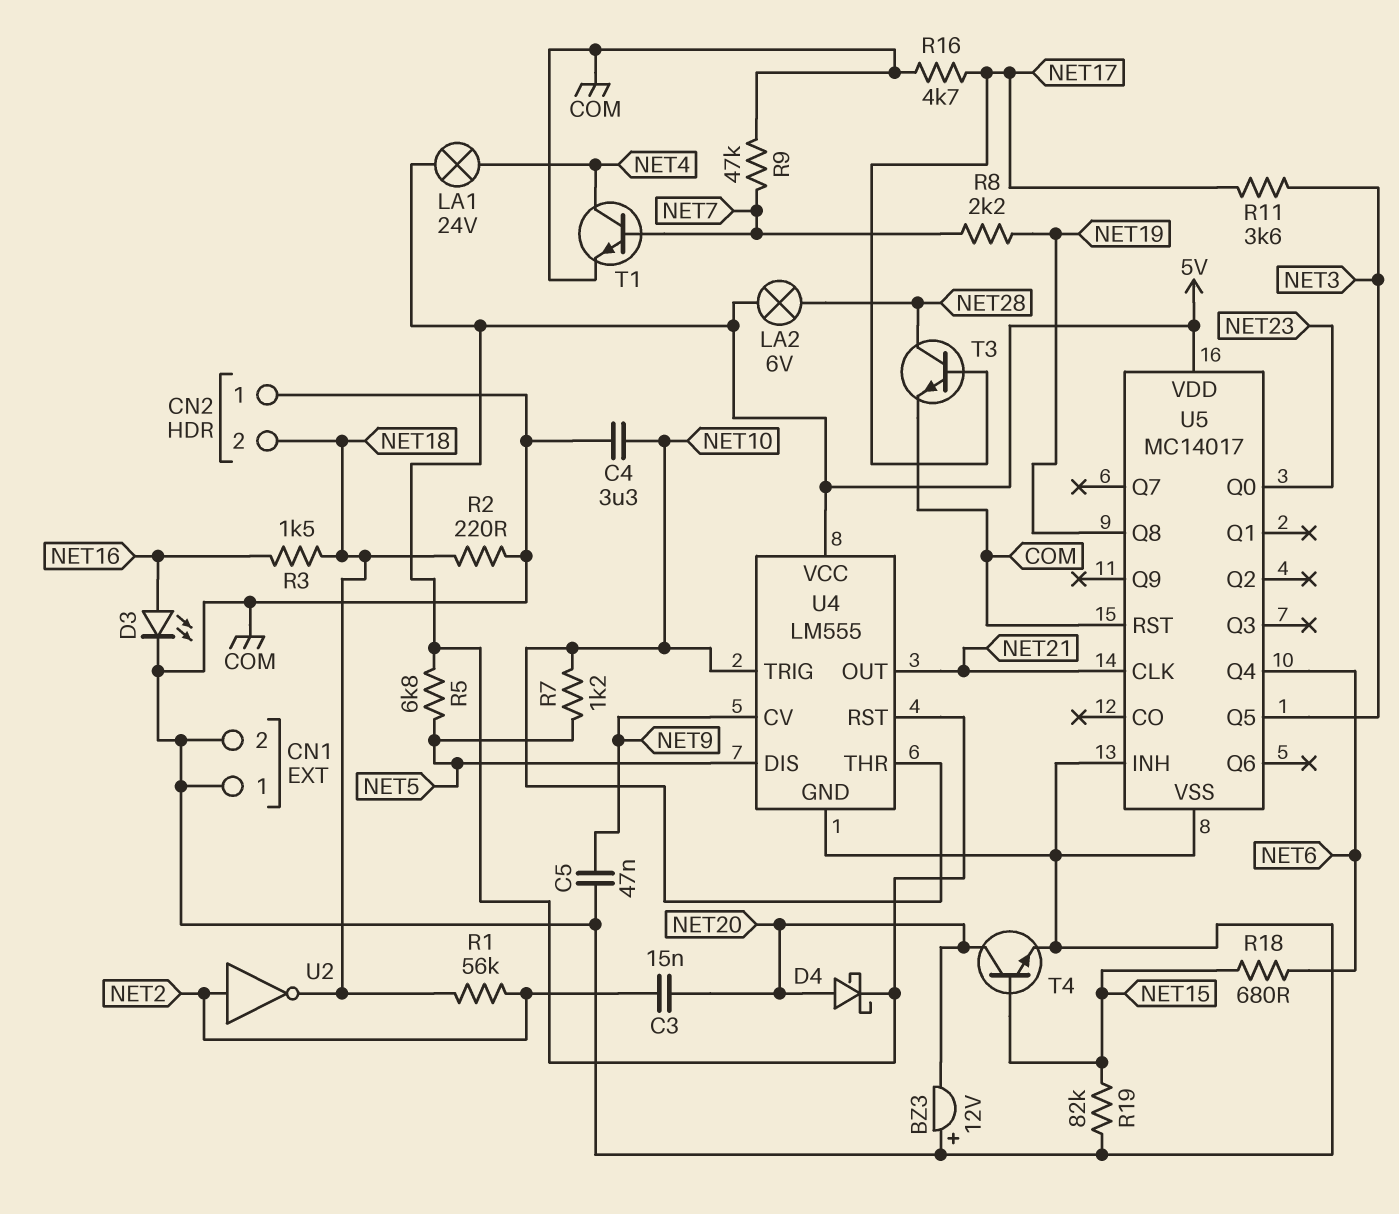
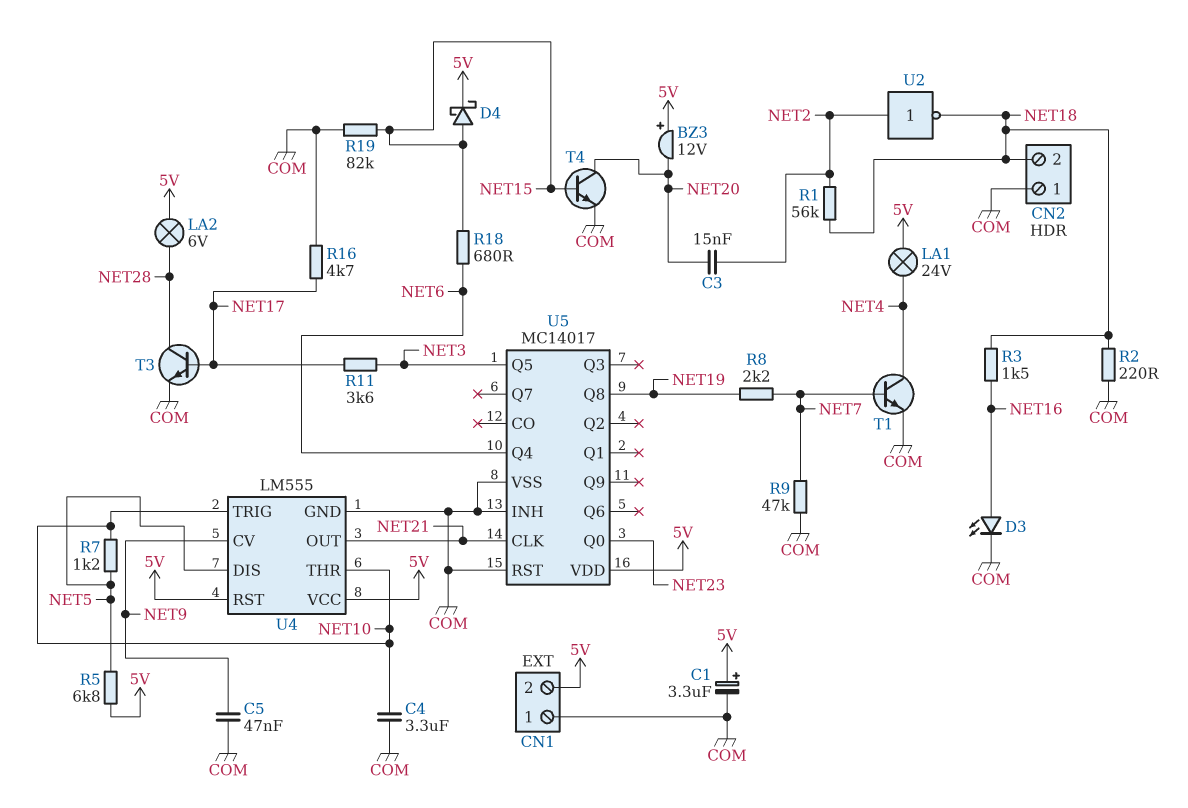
BZ3: buzzer 12V (plus COM, minus NET20) -> buzzer 12V (plus 5V, minus NET20)
C1: none -> 3.3uF (plus 5V, minus COM)
CN1 pin 2: COM -> 5V
D4: schottky (A NET20, K 5V) -> schottky (A NET15, K 5V)

